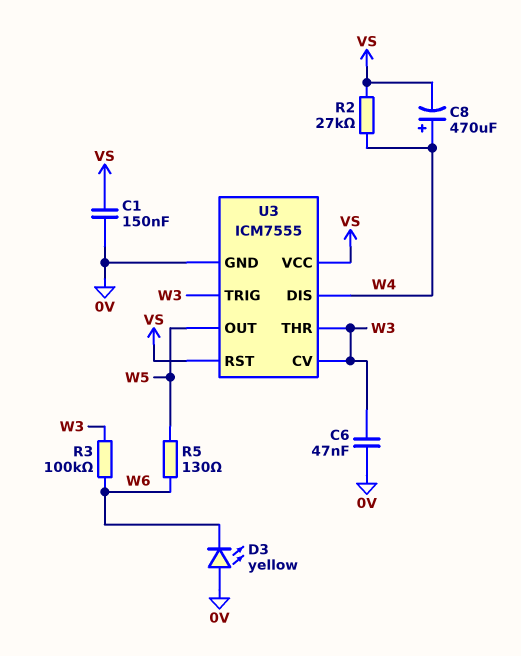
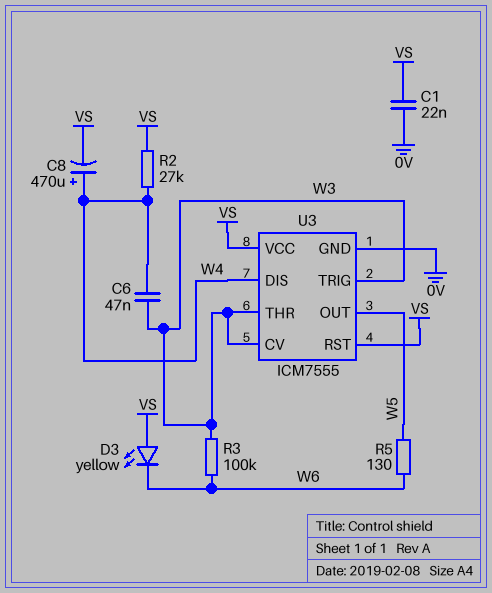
C1: 150nF (0V, VS) -> 22nF (0V, VS)
C6: 47nF (0V, W3) -> 47nF (W3, W4)
D3: LED yellow (A 0V, K W6) -> LED yellow (A VS, K W6)

